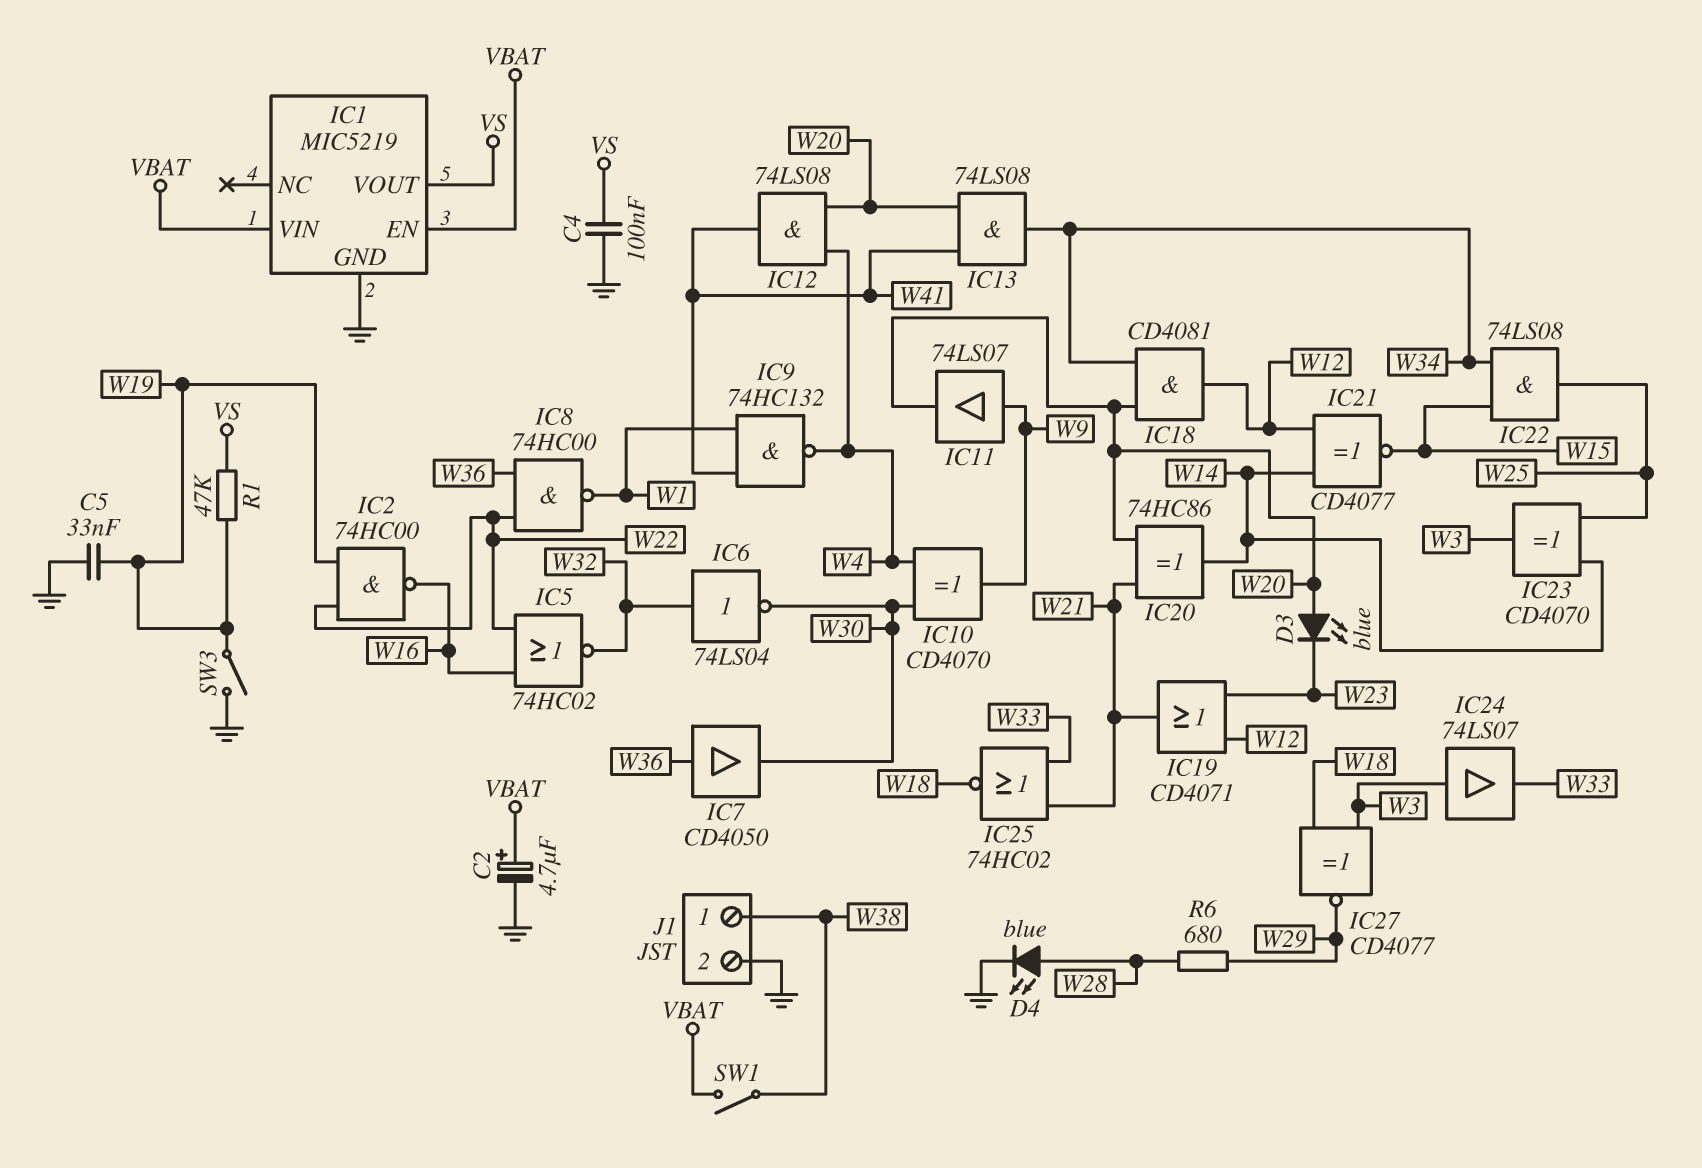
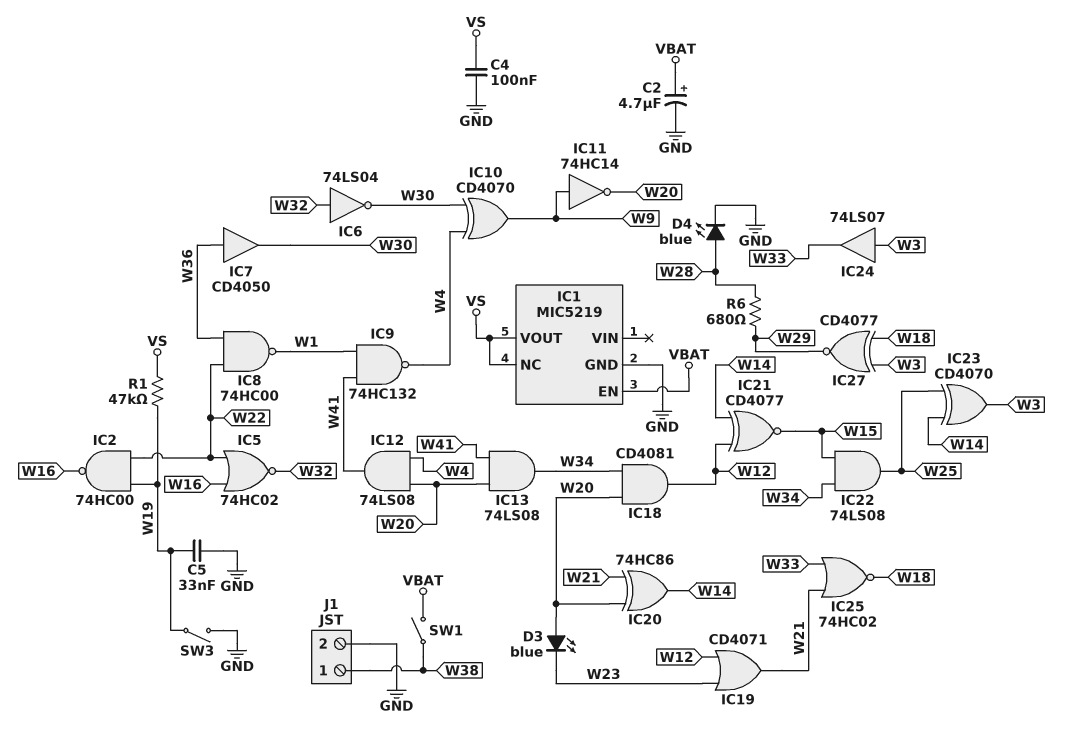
IC1 pin NC: none -> VS
IC1 pin VIN: VBAT -> none
IC11: buffer 74LS07 (in W9, out W20) -> NOT 74HC14 (in W9, out W20)

